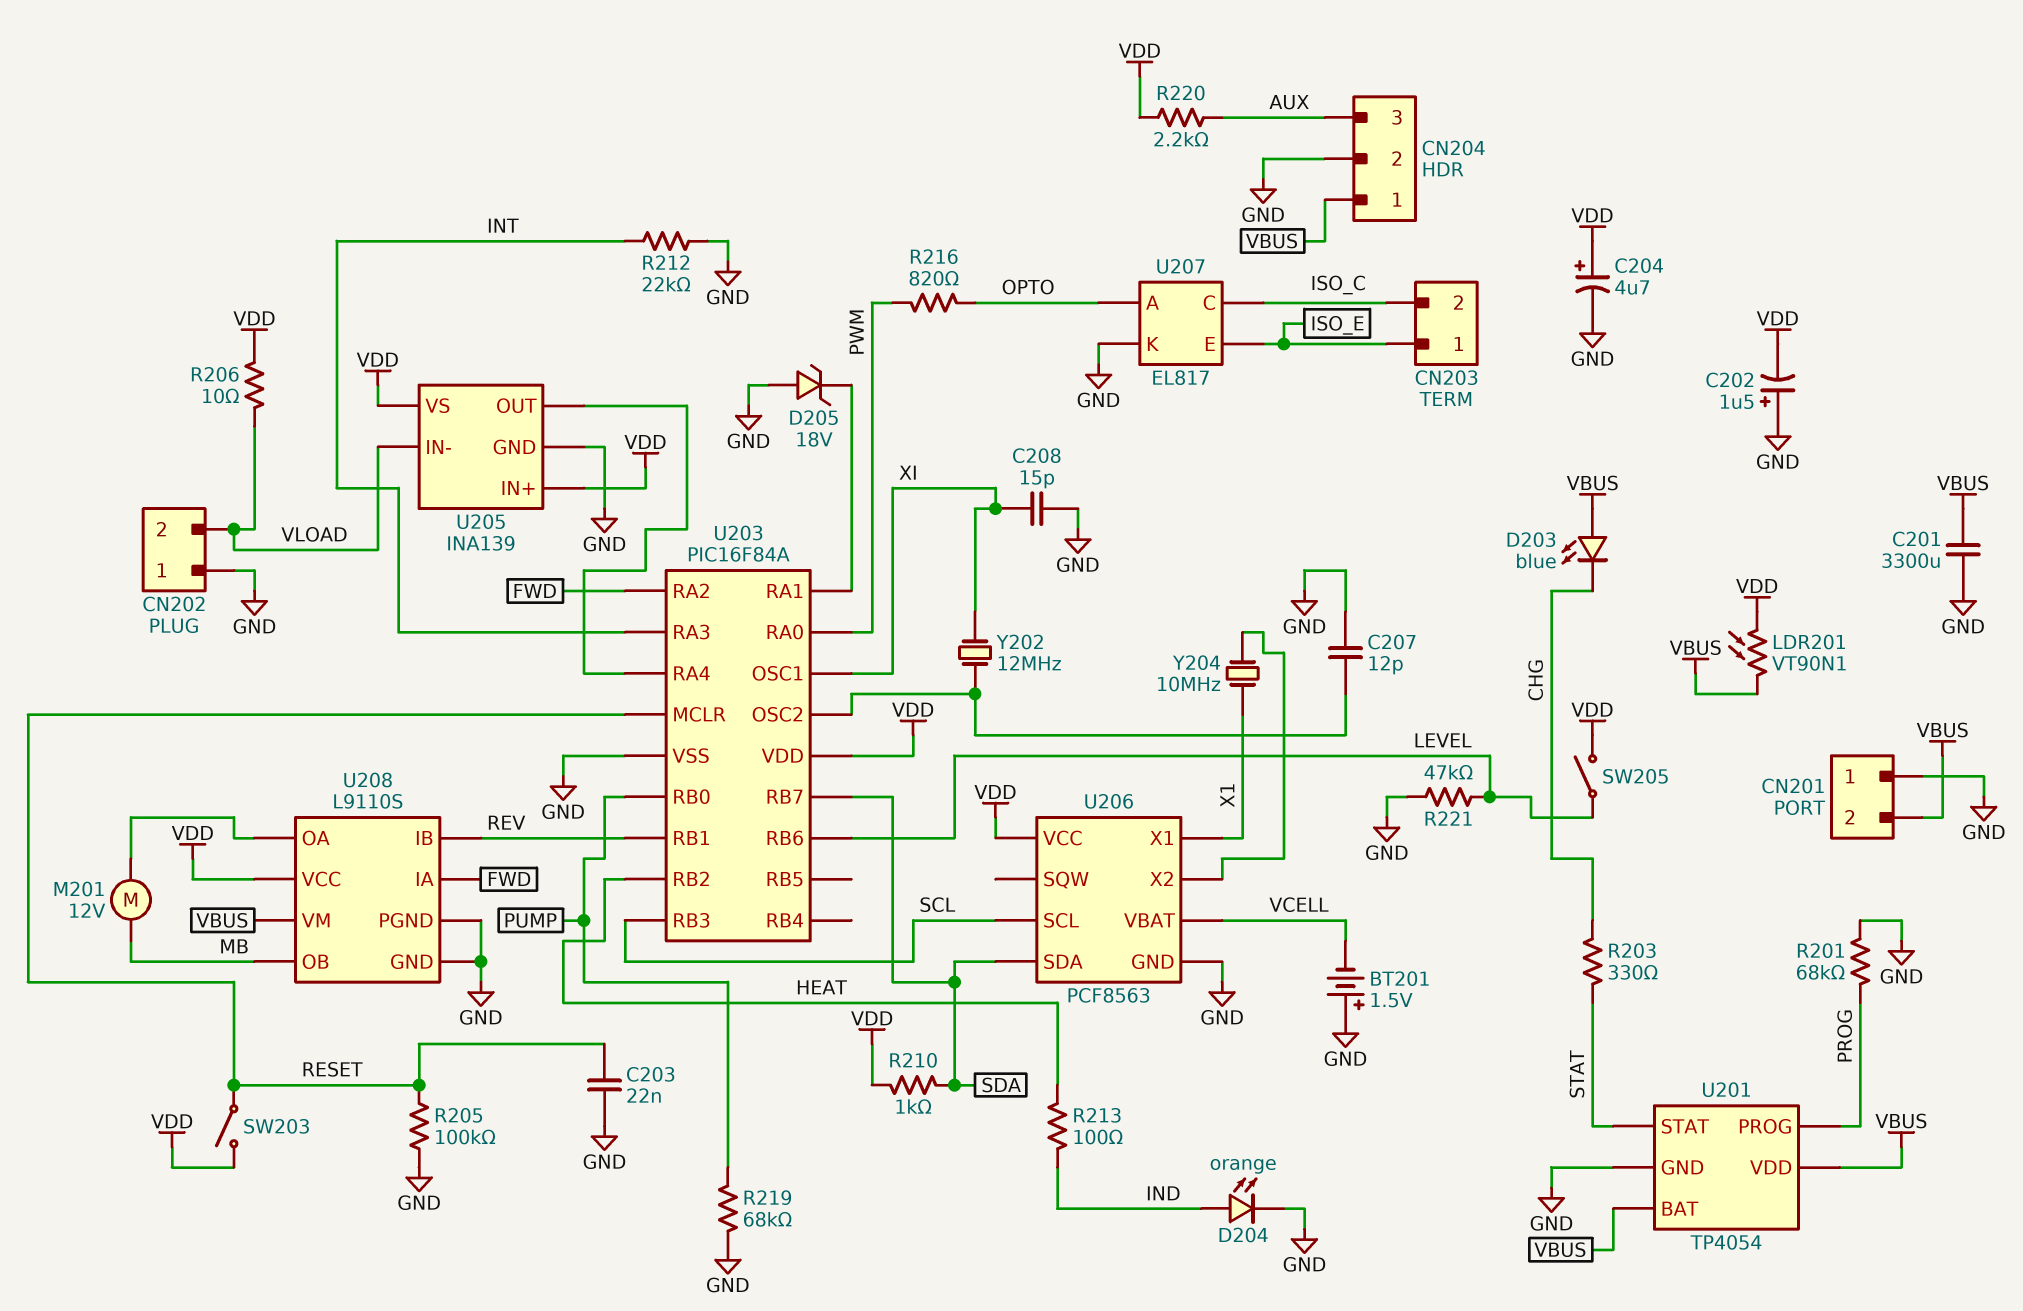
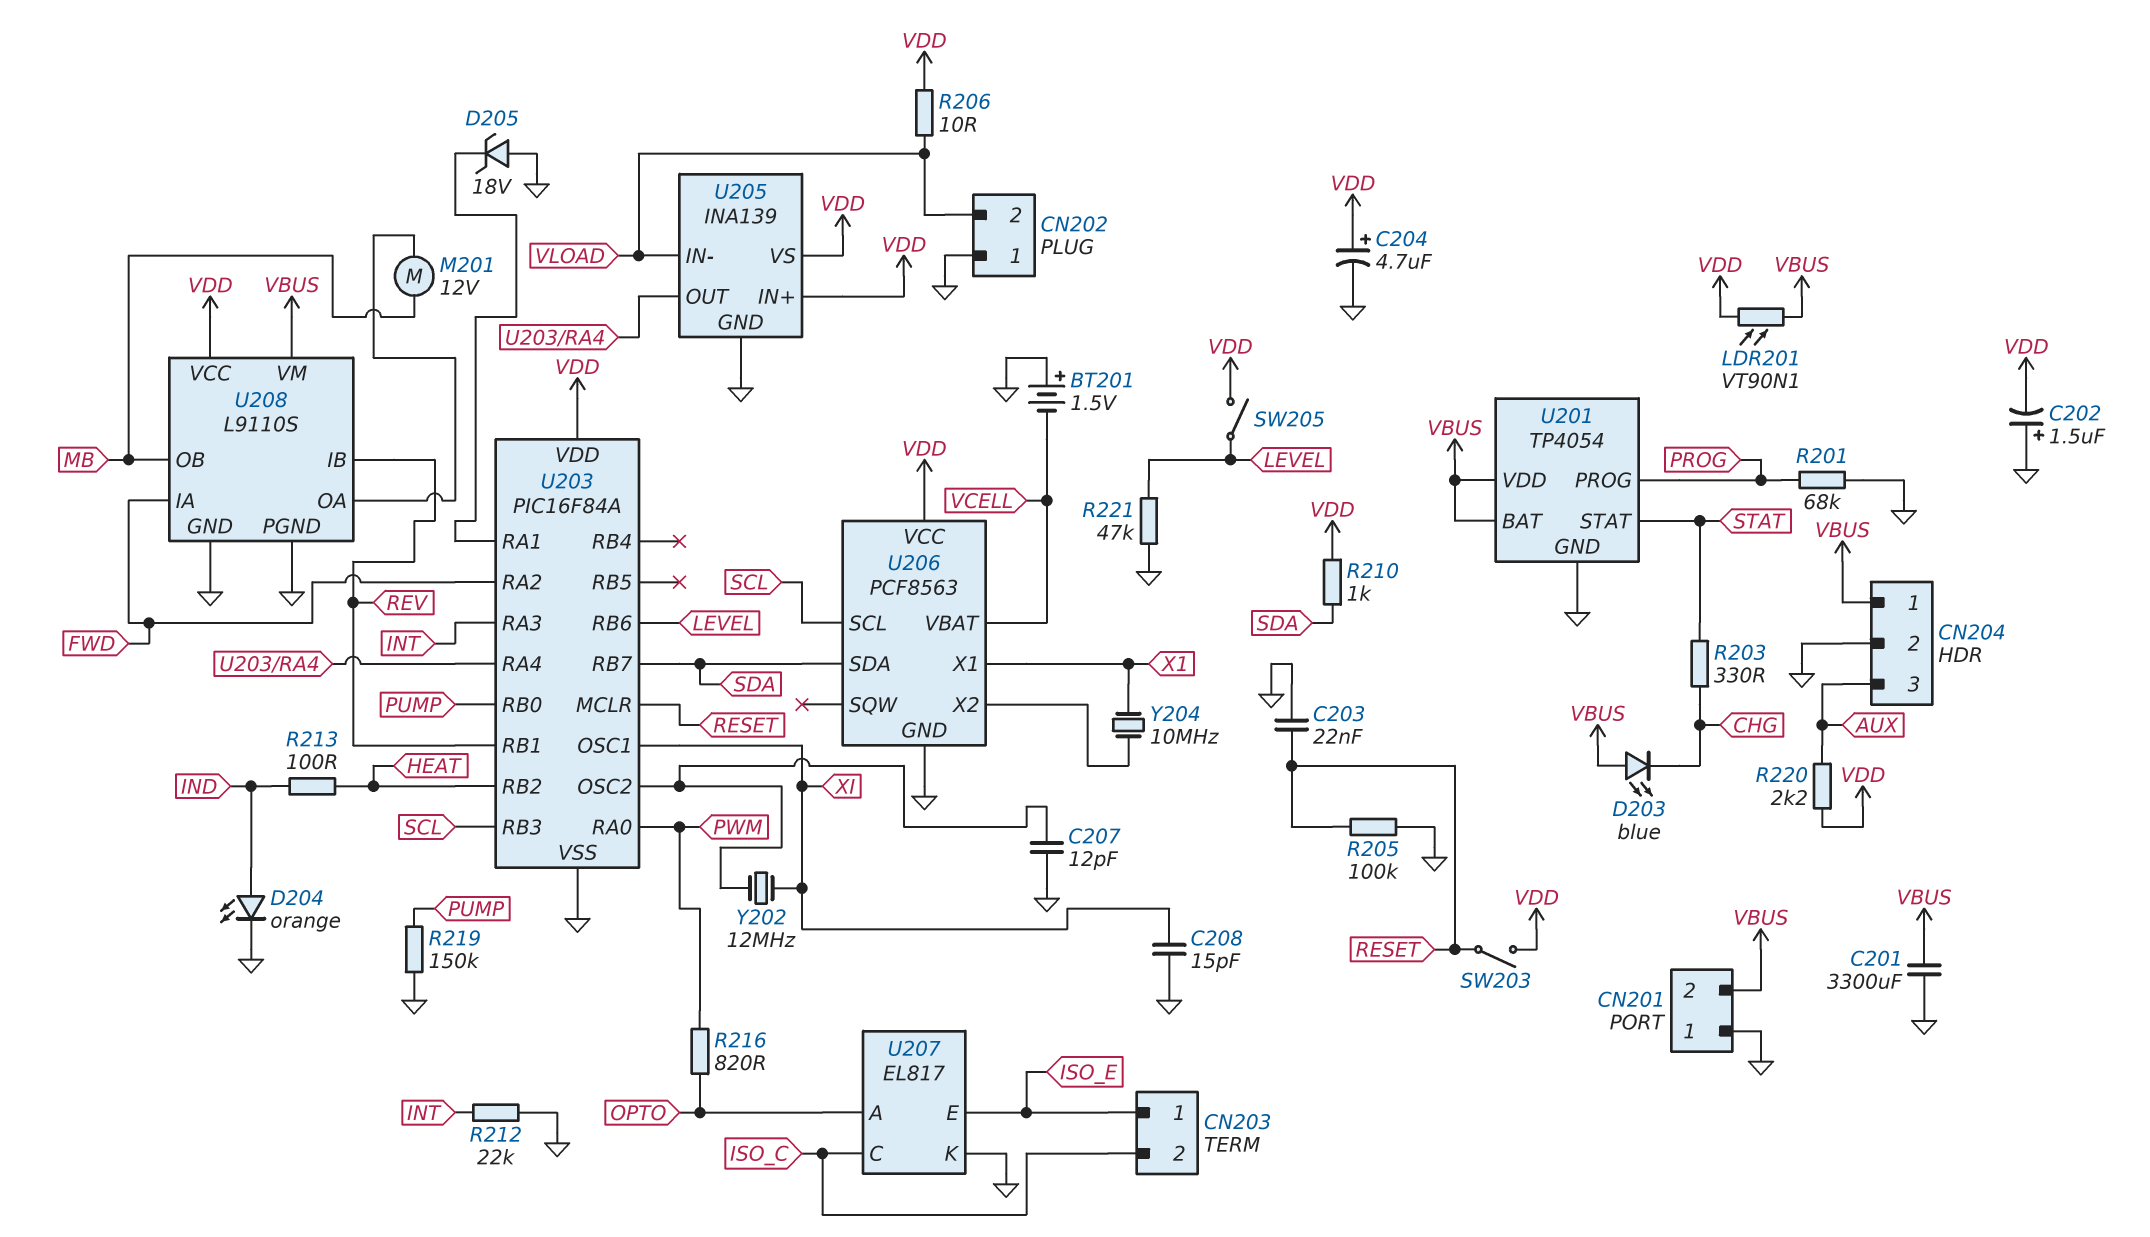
R219: 68k (GND, PUMP) -> 150k (GND, PUMP)

